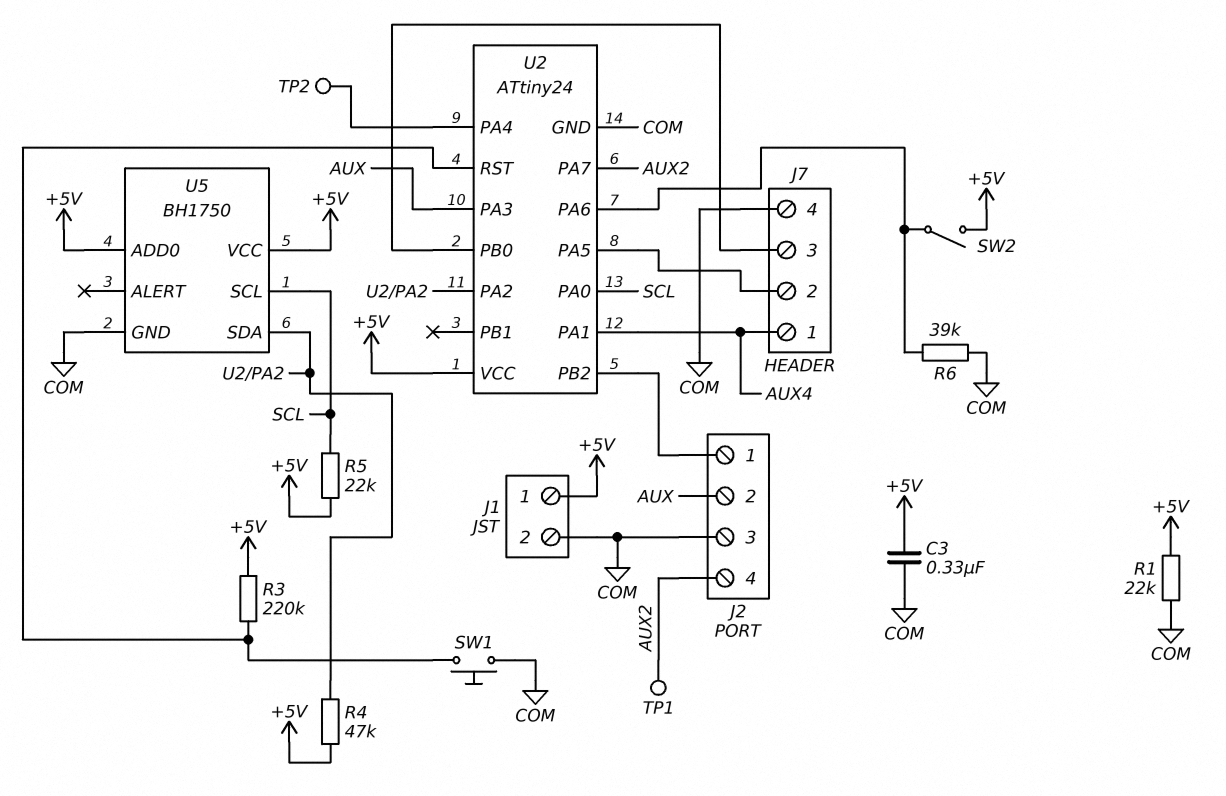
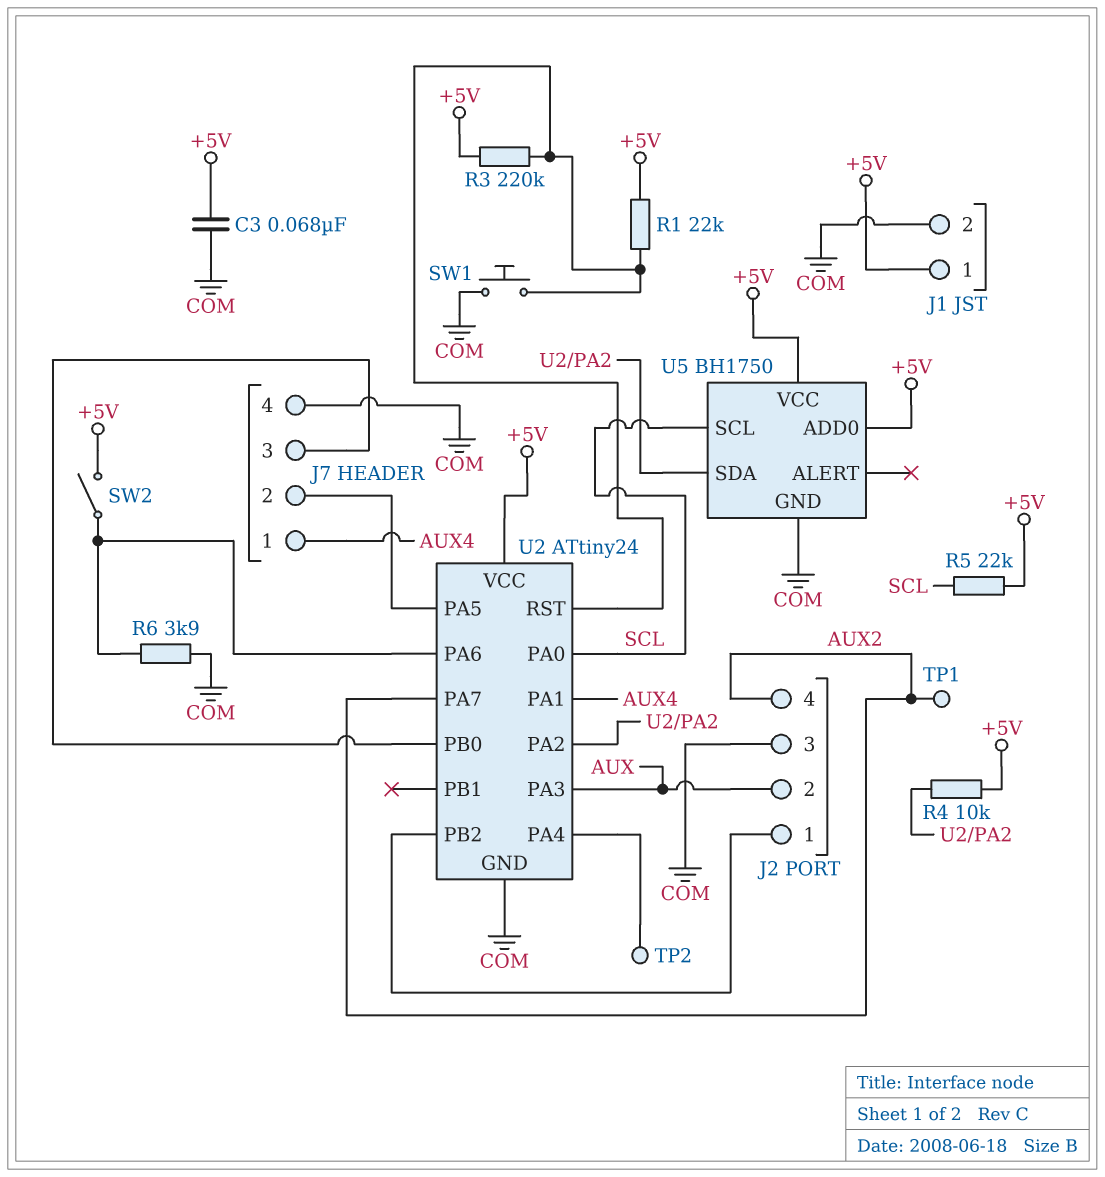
C3: 330nF (+5V, COM) -> 68nF (+5V, COM)
R1: 22k (+5V, COM) -> 22k (+5V, U2/RST)
R4: 47k (+5V, U2/PA2) -> 10k (+5V, U2/PA2)
R6: 39k (COM, U2/PA6) -> 3.9k (COM, U2/PA6)

